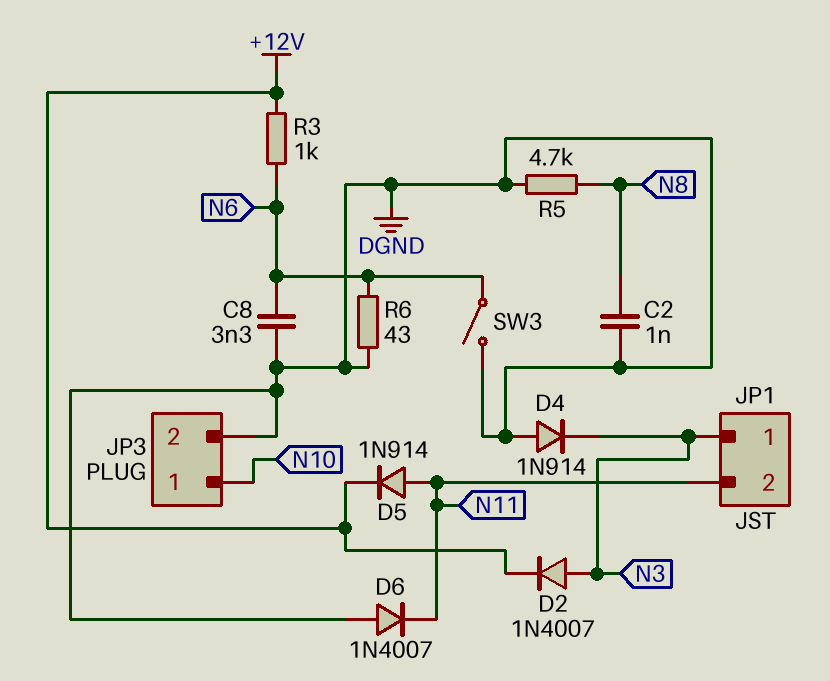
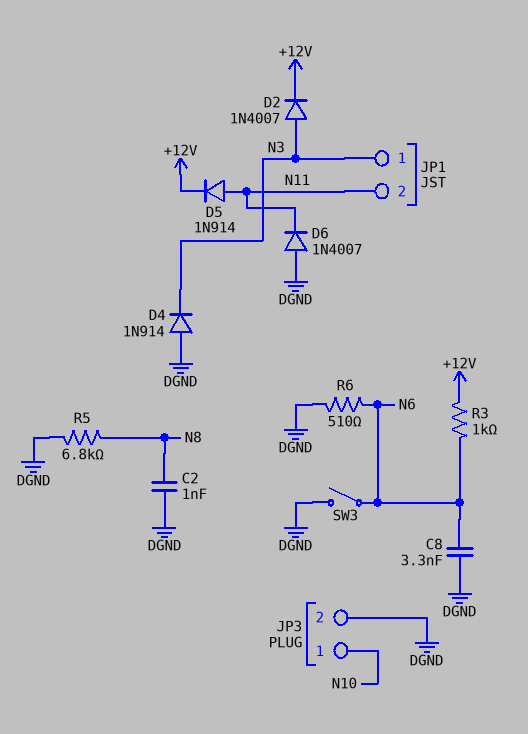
R5: 4.7k (DGND, N8) -> 6.8k (DGND, N8)
R6: 43 (DGND, N6) -> 510 (DGND, N6)

